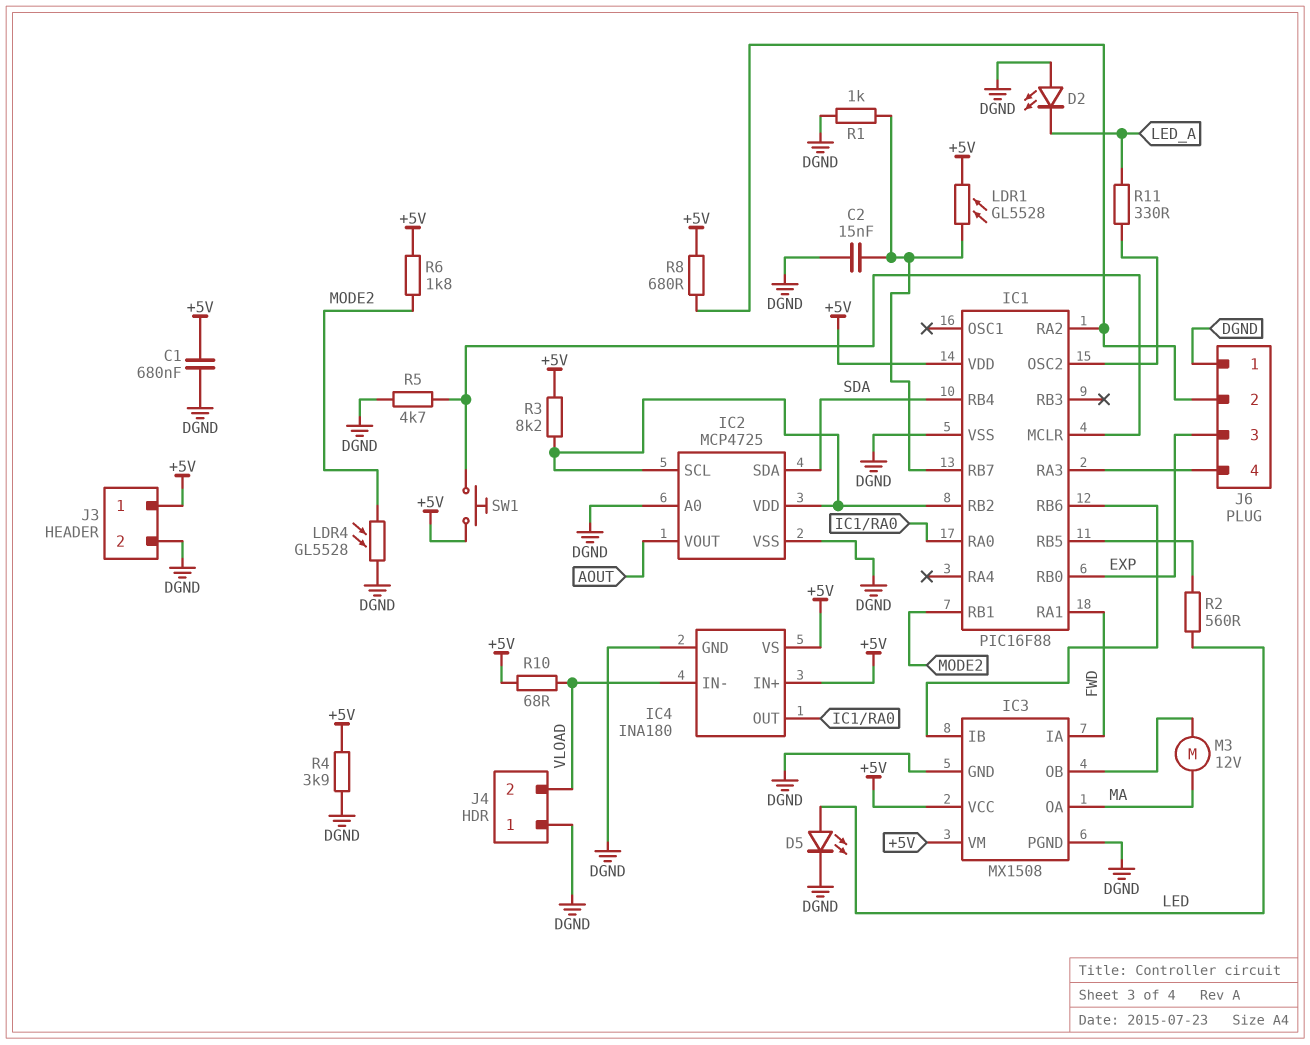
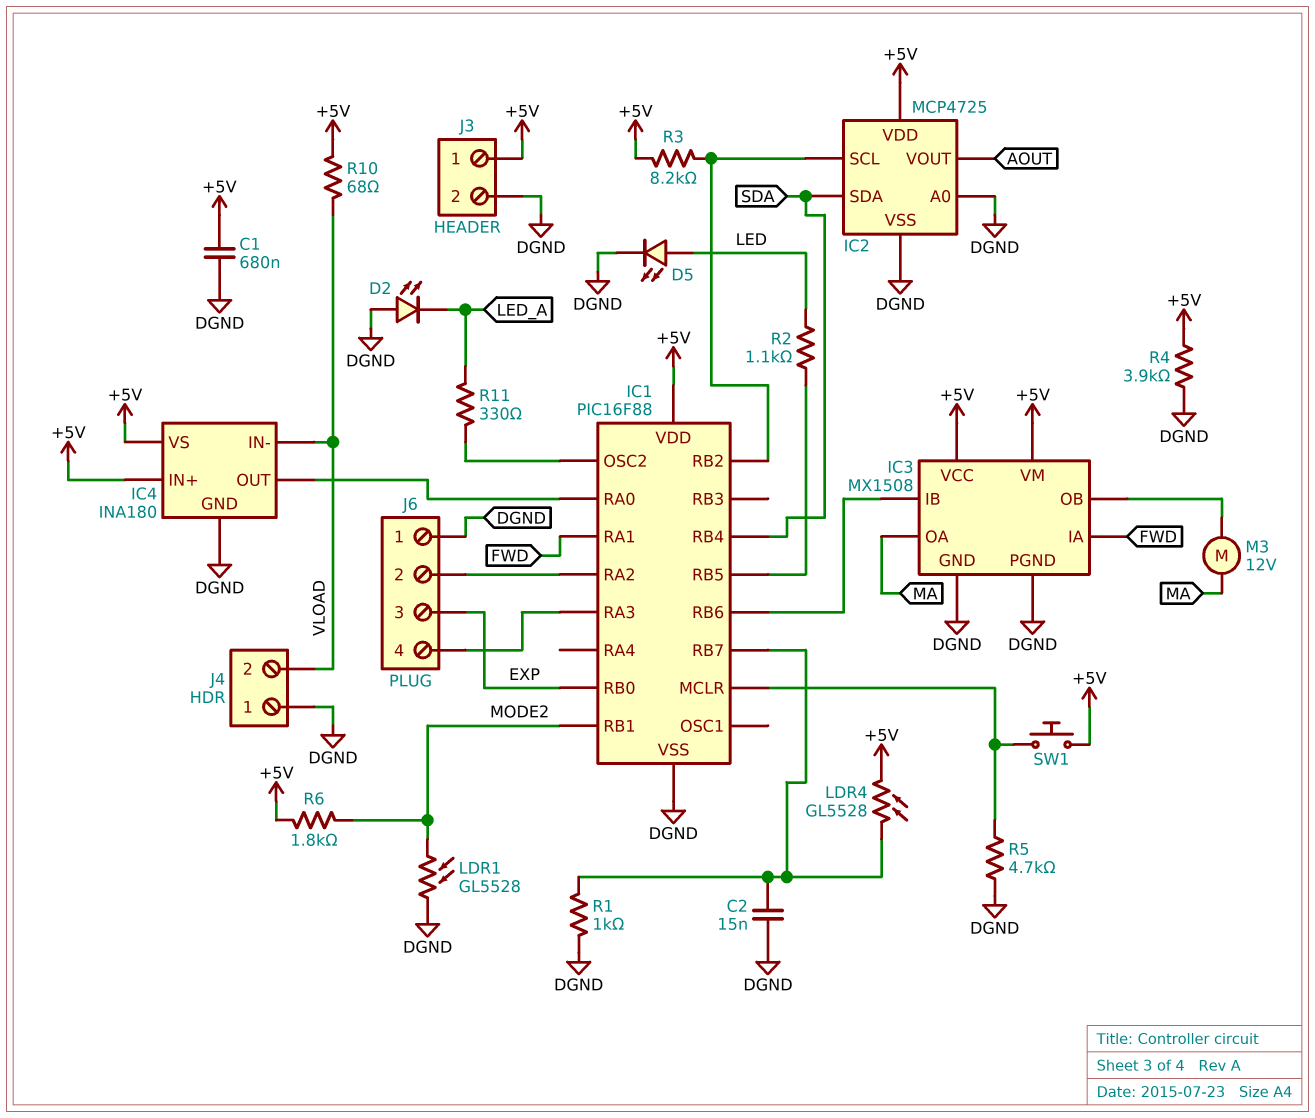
IC2 pin VDD: IC1/RB2 -> +5V
LDR1: GL5528 (+5V, IC1/RB7) -> GL5528 (DGND, MODE2)
LDR4: GL5528 (DGND, MODE2) -> GL5528 (+5V, IC1/RB7)
R2: 560 (IC1/RB5, LED) -> 1.1k (IC1/RB5, LED)
R8: 680 (+5V, IC1/RA2) -> none

